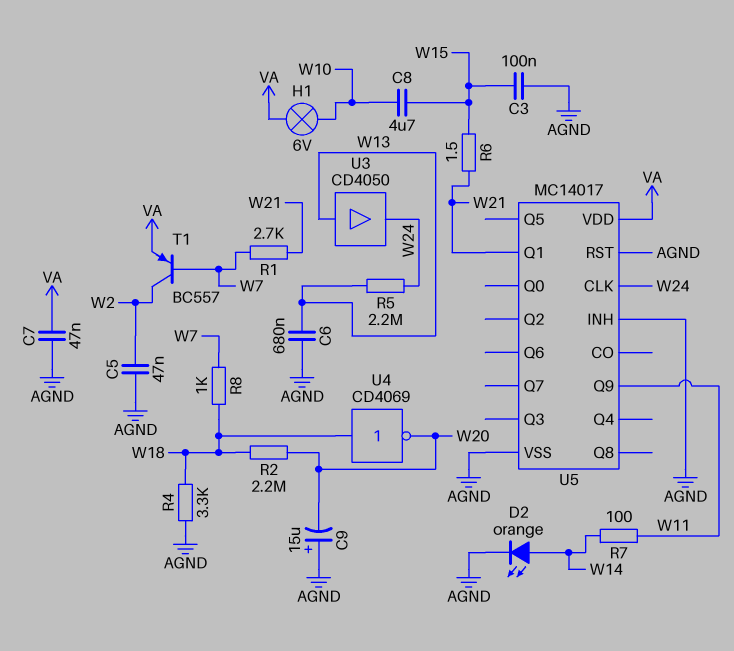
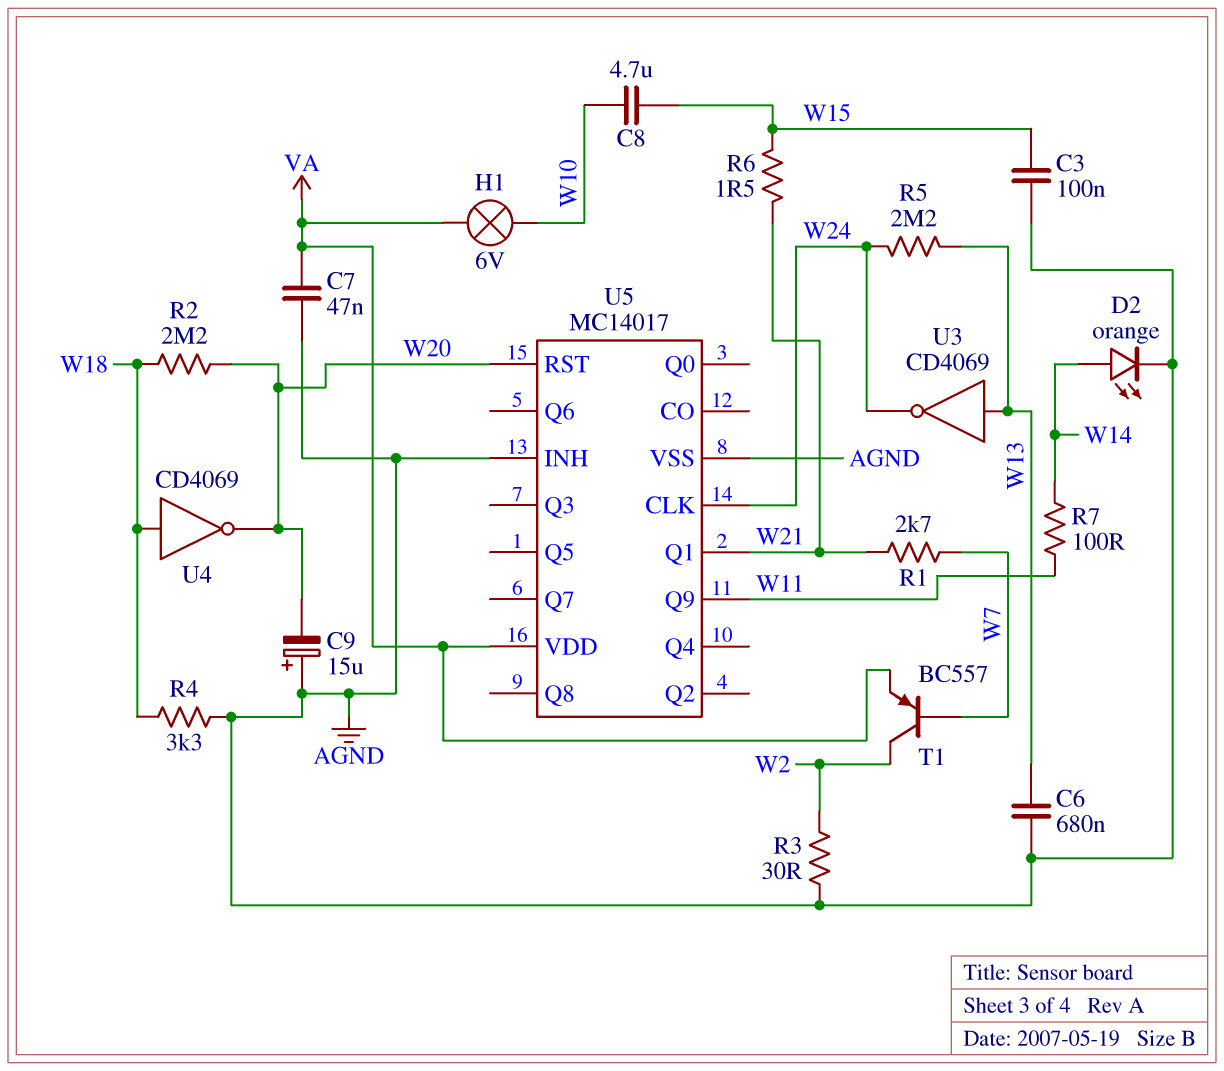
C5: 47nF (AGND, W2) -> none
R3: none -> 30 (AGND, W2)
R8: 1k (W7, W18) -> none
U3: buffer CD4050 (in W13, out W24) -> NOT CD4069 (in W13, out W24)
U5 pin RST: AGND -> W20

